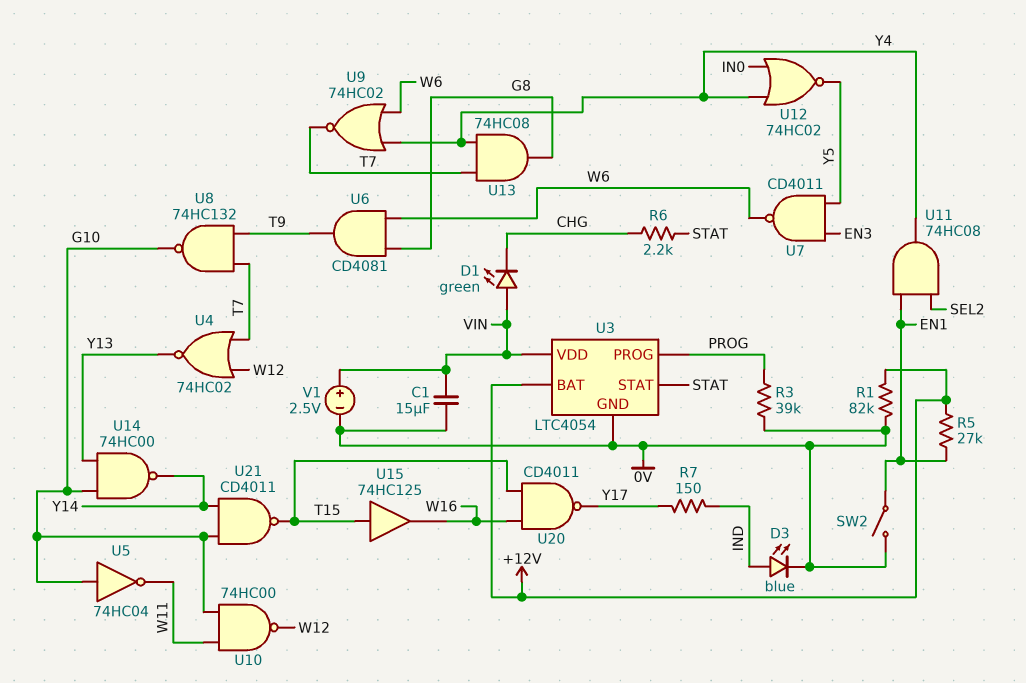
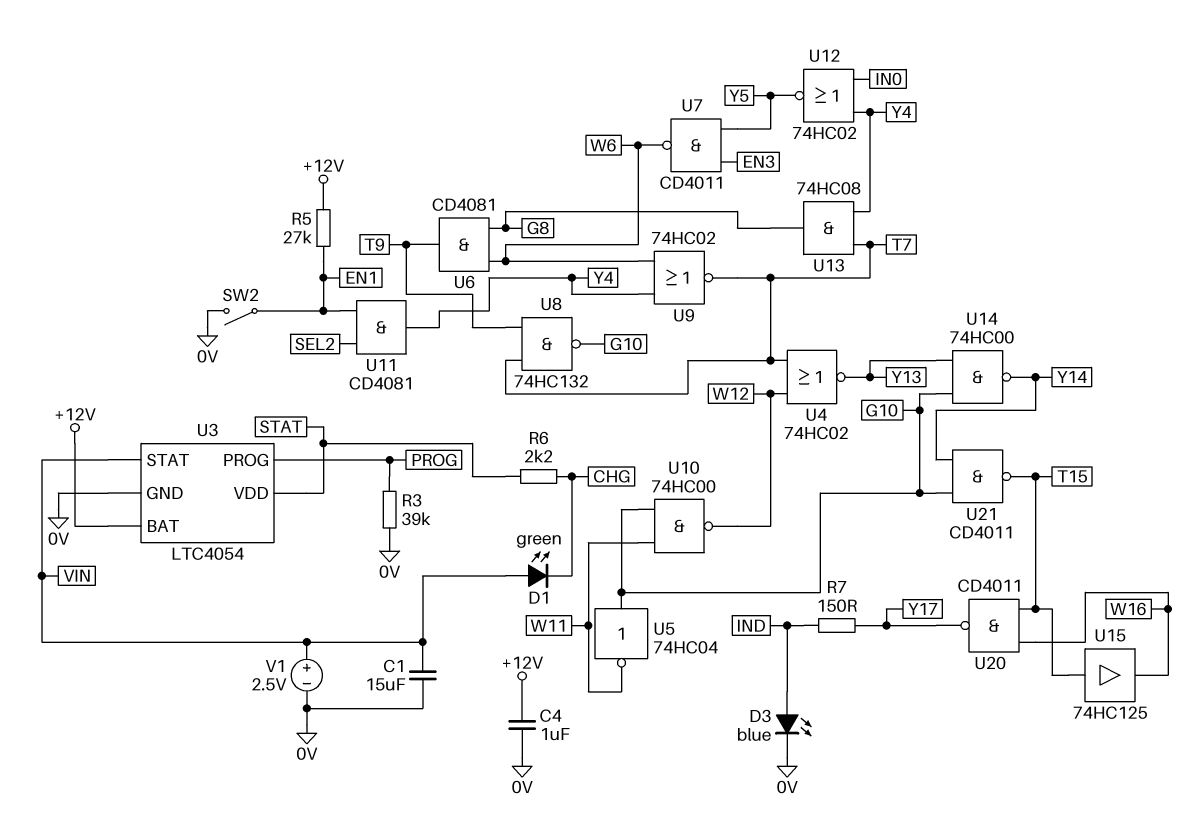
C4: none -> 1uF (+12V, 0V)
R1: 82k (+12V, 0V) -> none
U3 pin STAT: STAT -> VIN
U3 pin VDD: VIN -> STAT
U11: AND 74HC08 (in EN1, in SEL2, out Y4) -> AND CD4081 (in EN1, in SEL2, out Y4)

